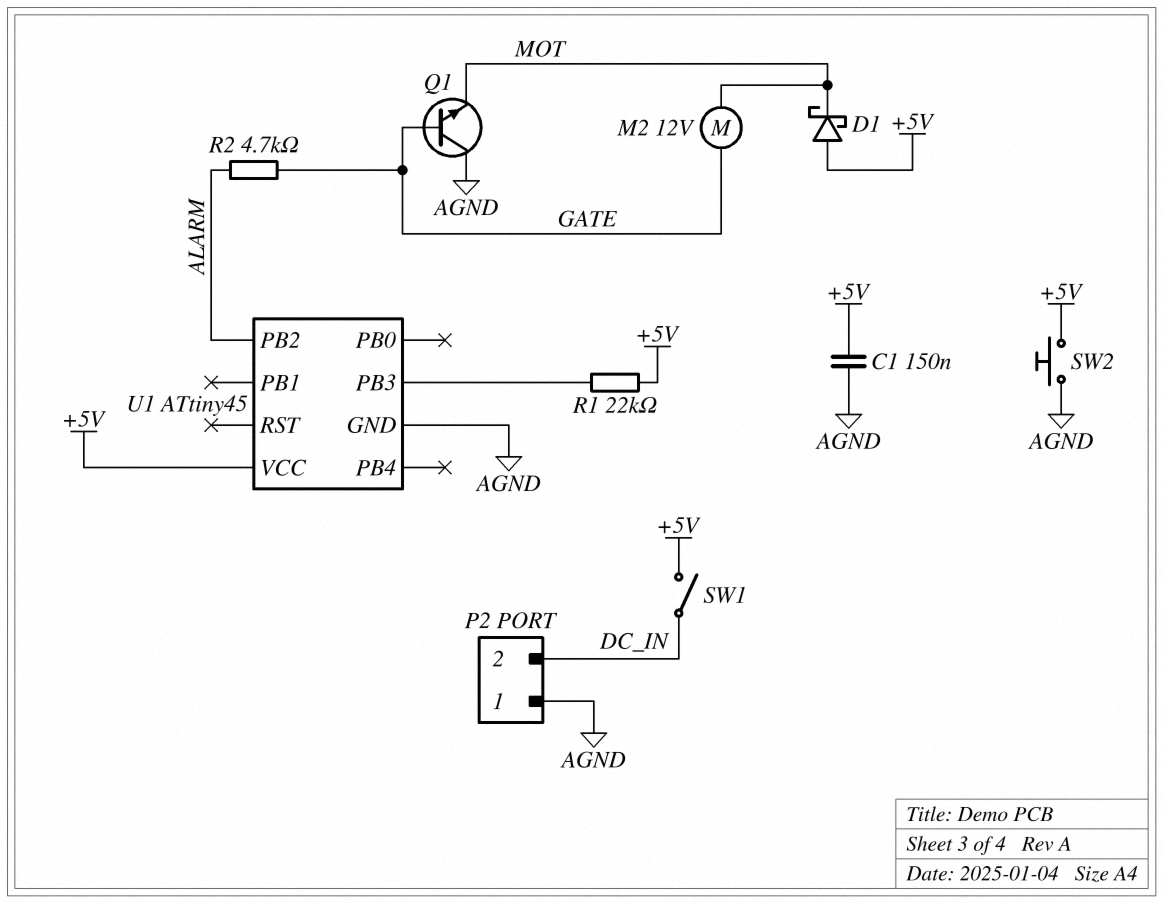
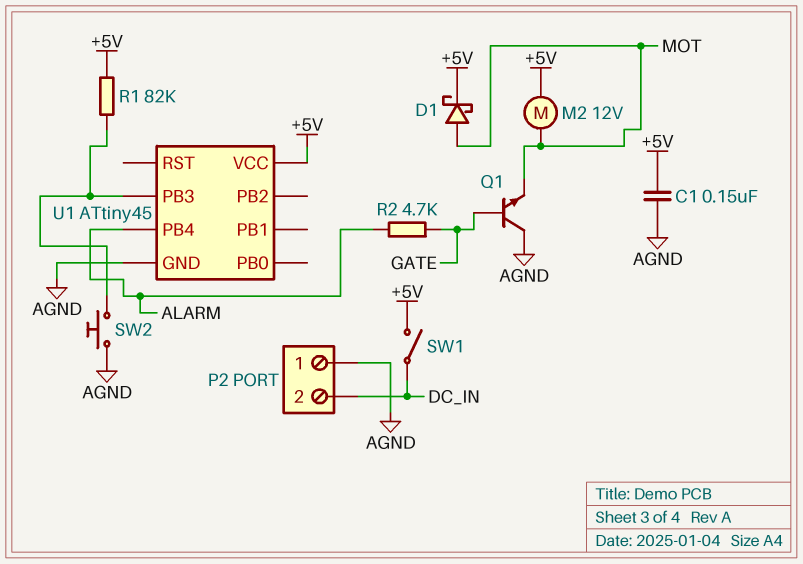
D1: schottky (A +5V, K MOT) -> schottky (A MOT, K +5V)
M2: motor 12V (GATE, MOT) -> motor 12V (+5V, MOT)
R1: 22k (+5V, U1/PB3) -> 82k (+5V, U1/PB3)
SW2: button (+5V, AGND) -> button (AGND, U1/PB3)
U1 pin PB2: ALARM -> none
U1 pin PB4: none -> ALARM

